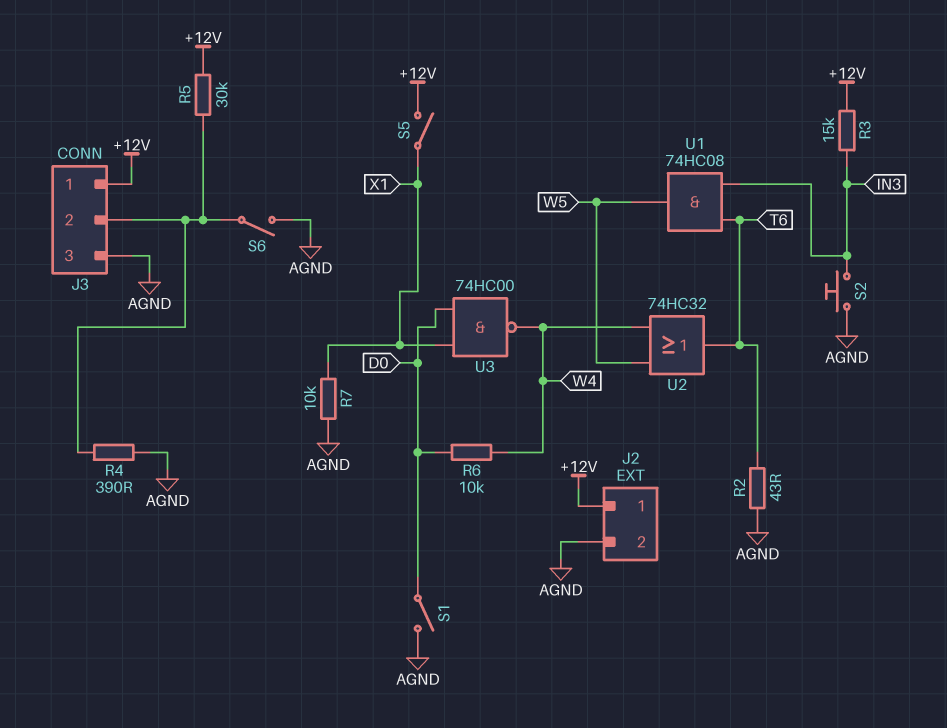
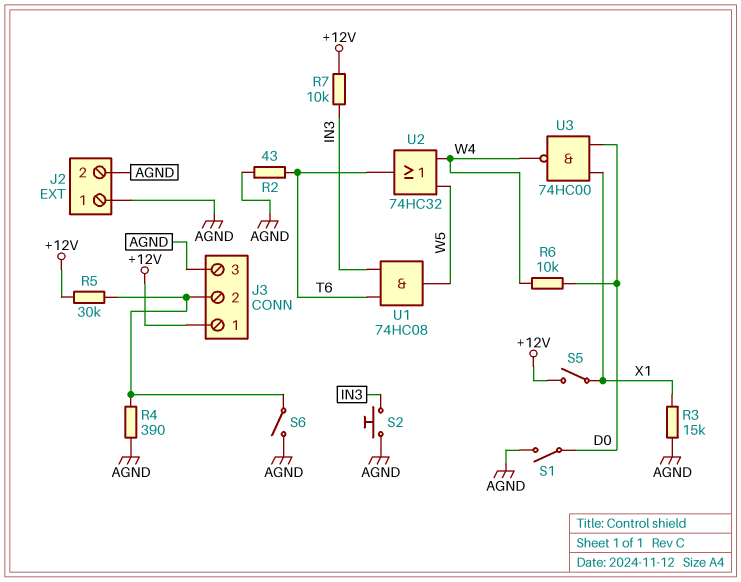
J2 pin 1: +12V -> AGND
R3: 15k (+12V, IN3) -> 15k (AGND, X1)
R7: 10k (AGND, X1) -> 10k (+12V, IN3)

